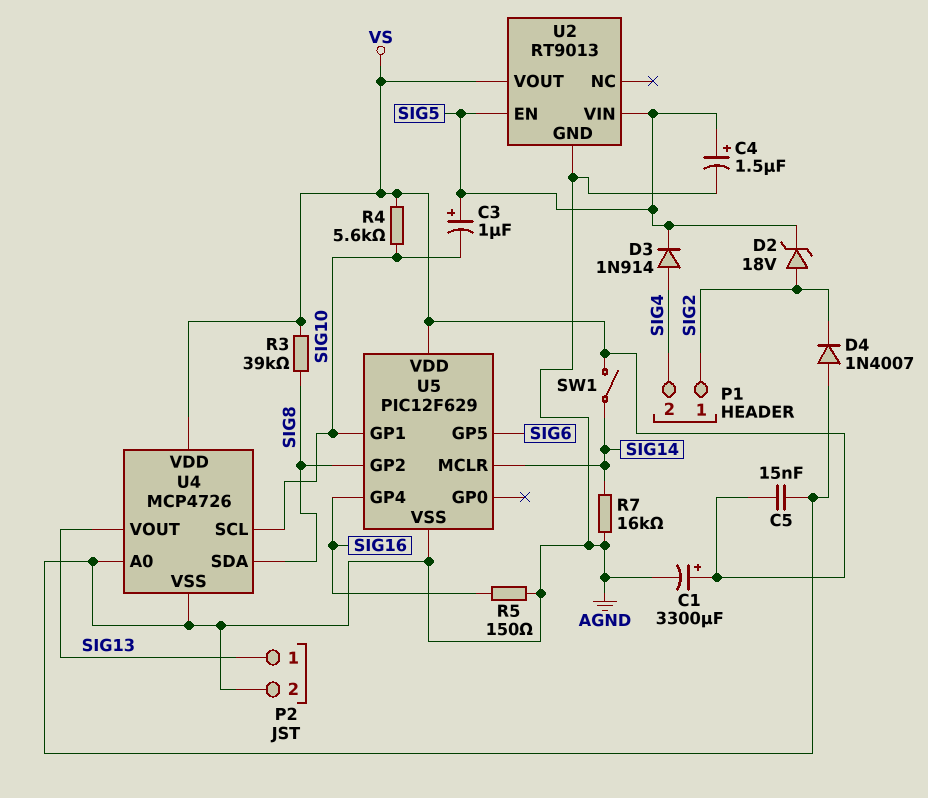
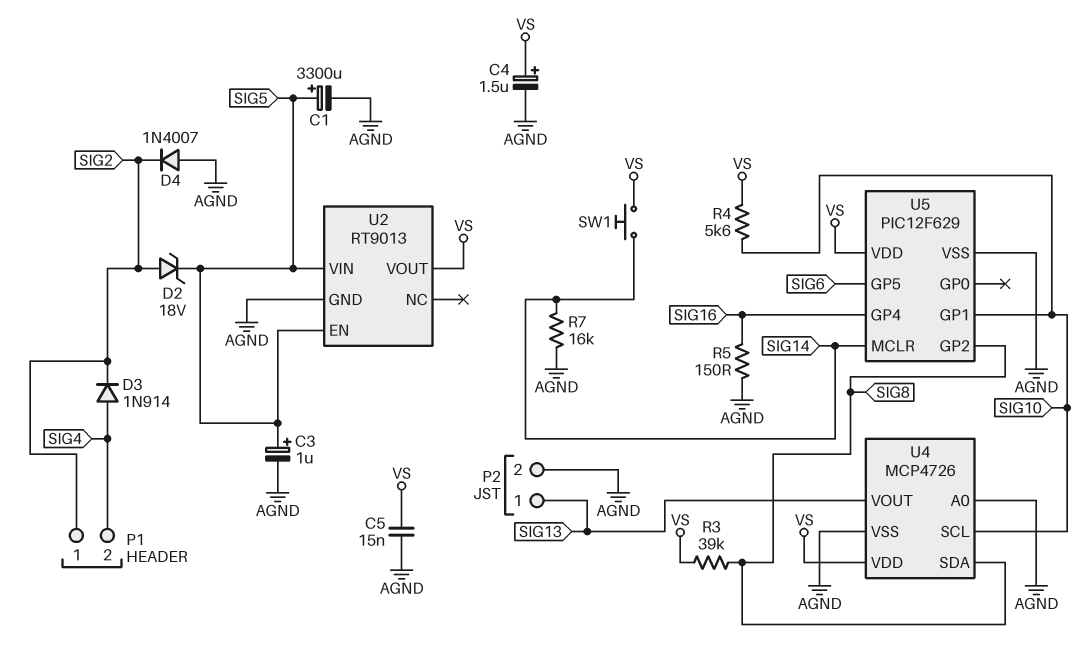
C1: 3300uF (plus VS, minus AGND) -> 3300uF (plus SIG5, minus AGND)
C3: 1uF (plus SIG5, minus SIG10) -> 1uF (plus SIG5, minus AGND)
C4: 1.5uF (plus SIG5, minus AGND) -> 1.5uF (plus VS, minus AGND)
D3: diode 1N914 (A SIG4, K SIG5) -> diode 1N914 (A SIG4, K SIG2)
SW1: switch (SIG14, VS) -> button (SIG14, VS)

